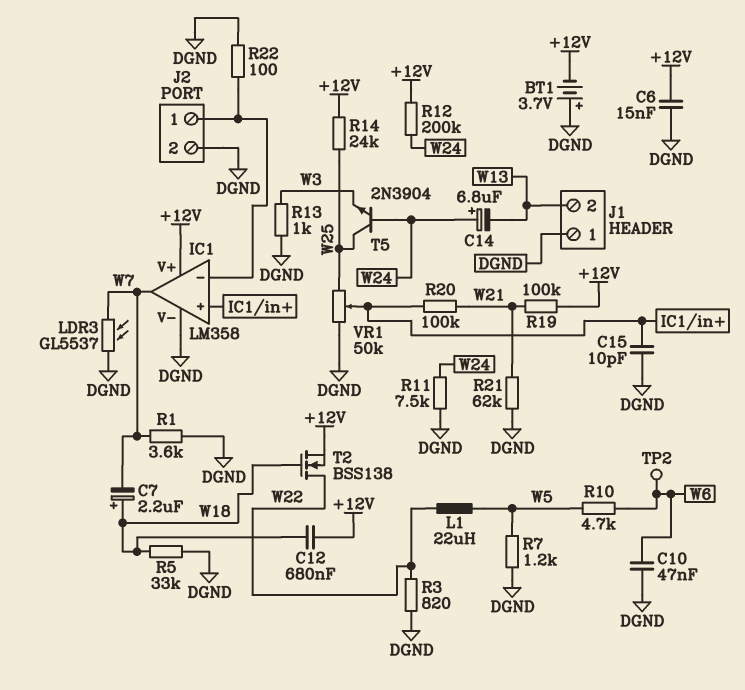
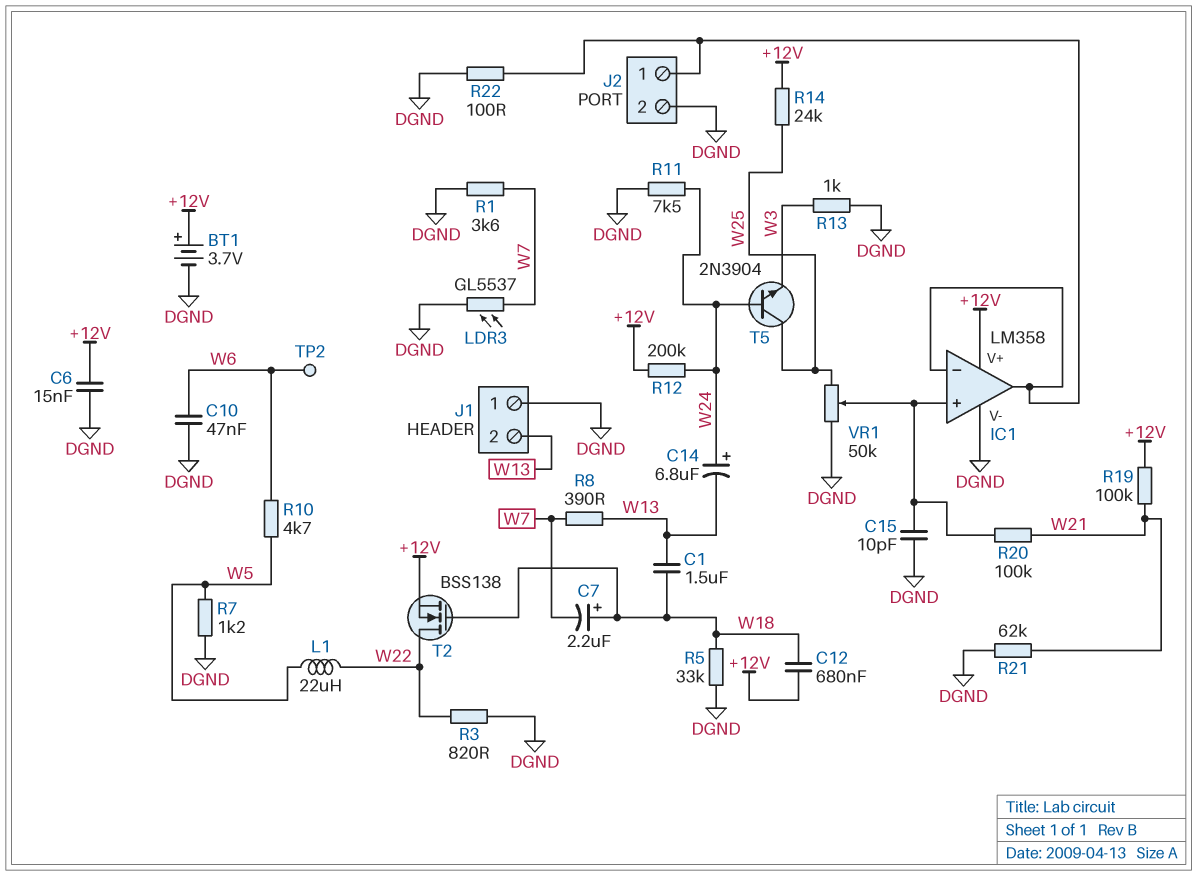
BT1: 3.7V (plus DGND, minus +12V) -> 3.7V (plus +12V, minus DGND)
C1: none -> 1.5uF (W13, W18)
IC1 pin out: W7 -> IC1/in-
R8: none -> 390 (W7, W13)

